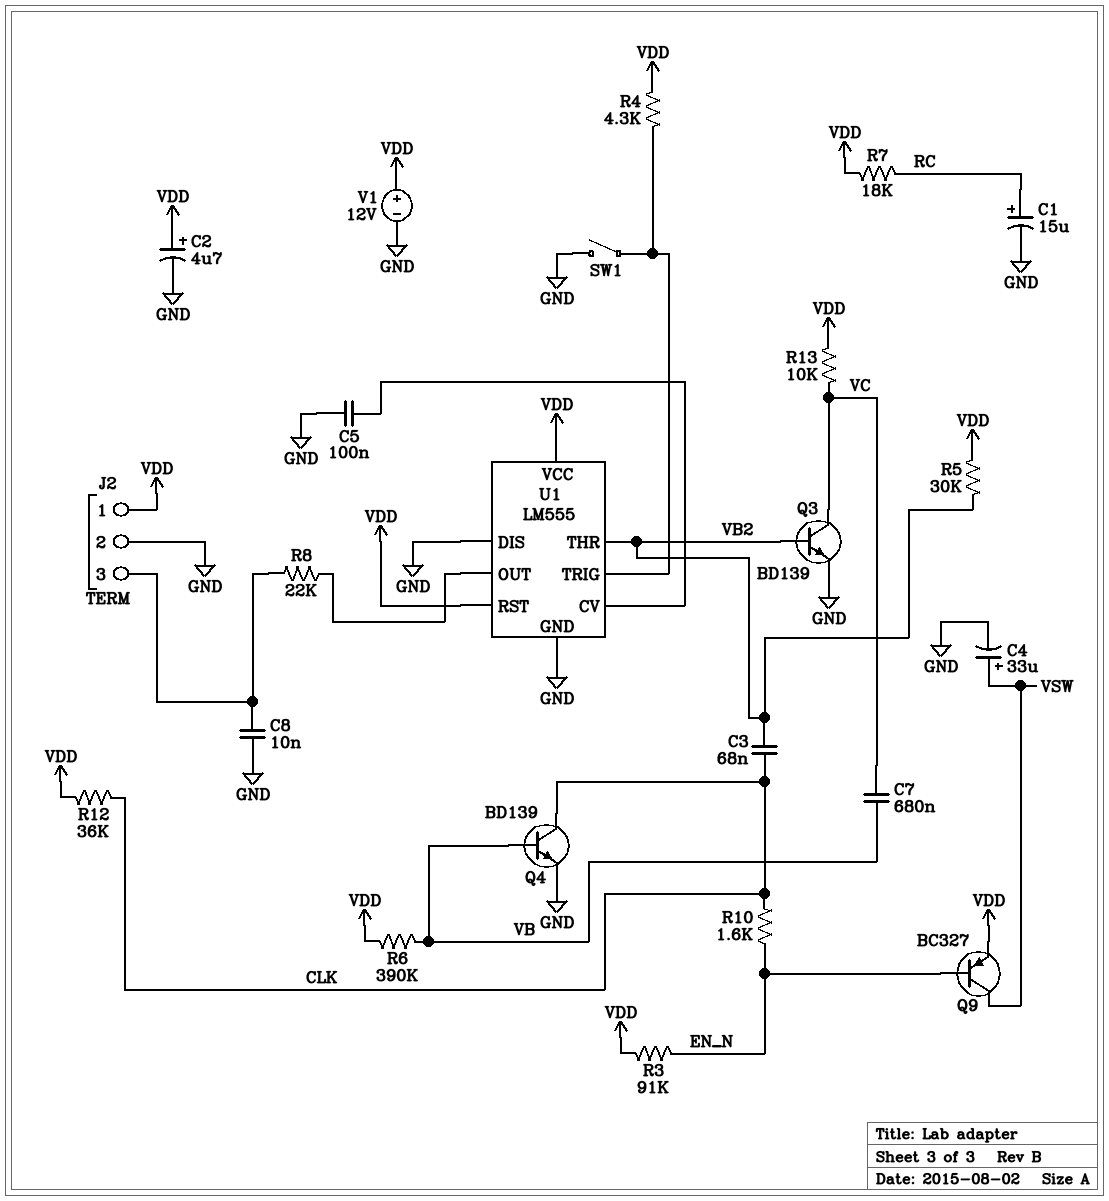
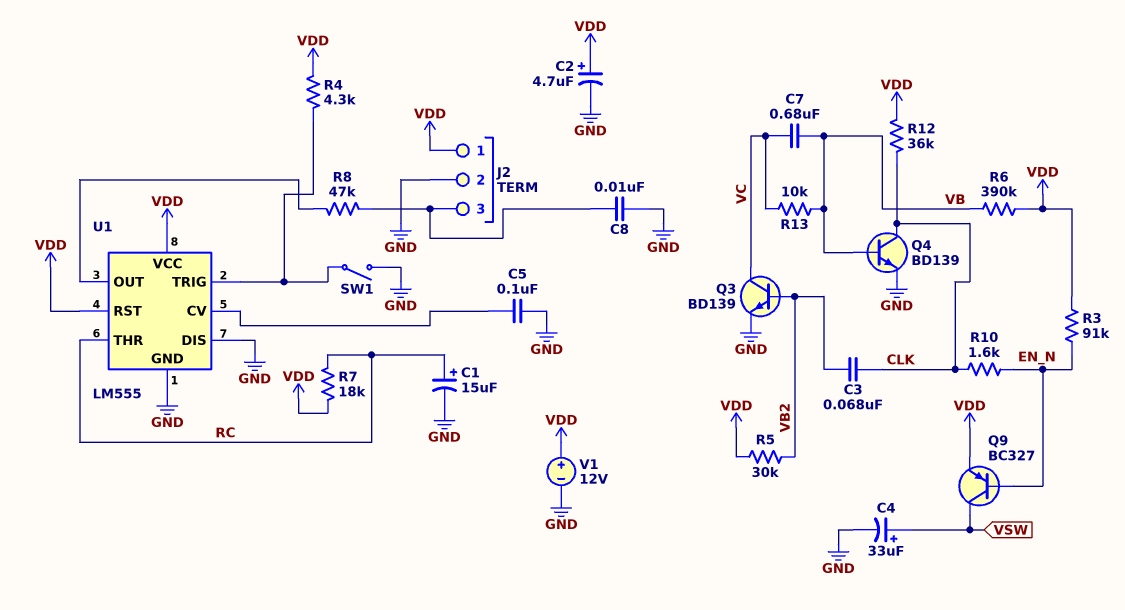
R8: 22k (J2/3, U1/OUT) -> 47k (J2/3, U1/OUT)
R13: 10k (VC, VDD) -> 10k (VB, VC)
U1 pin THR: VB2 -> RC

